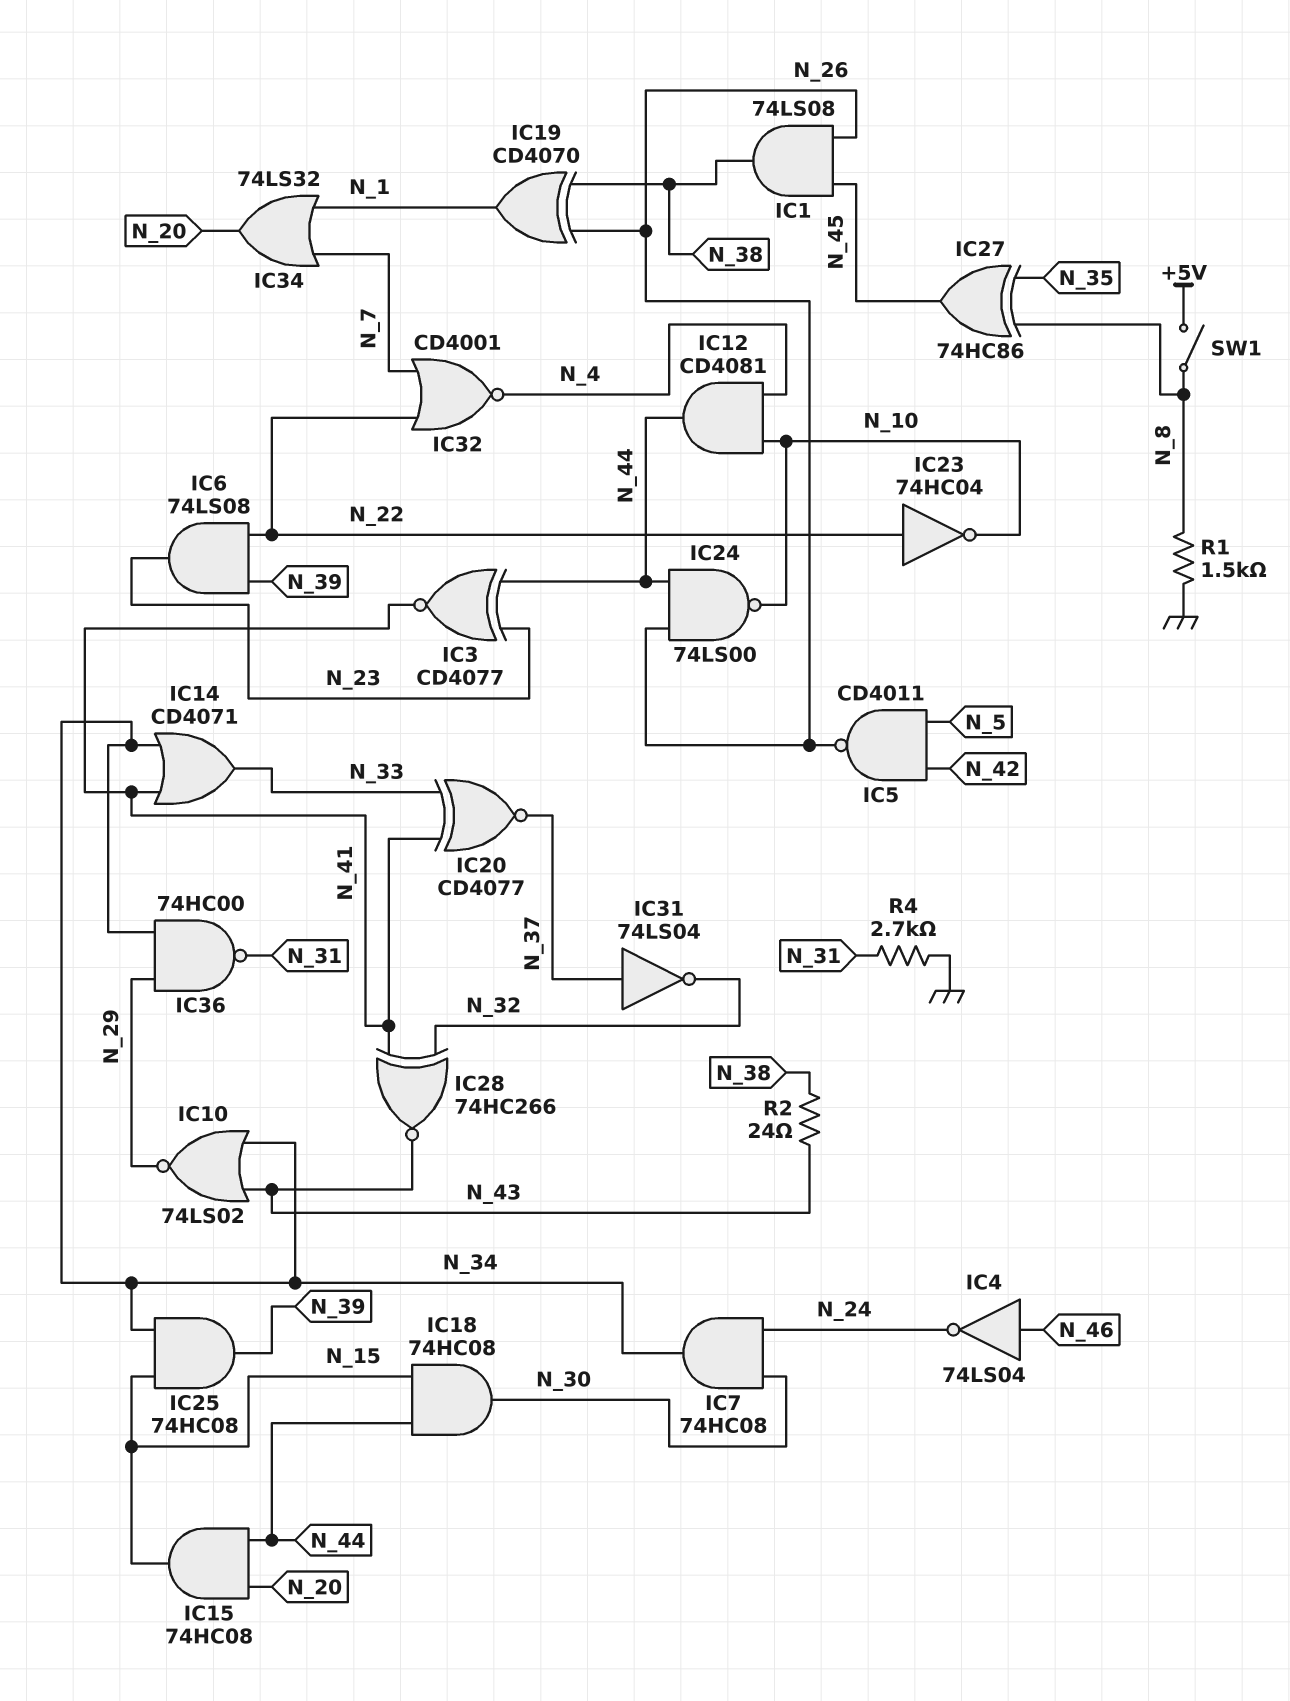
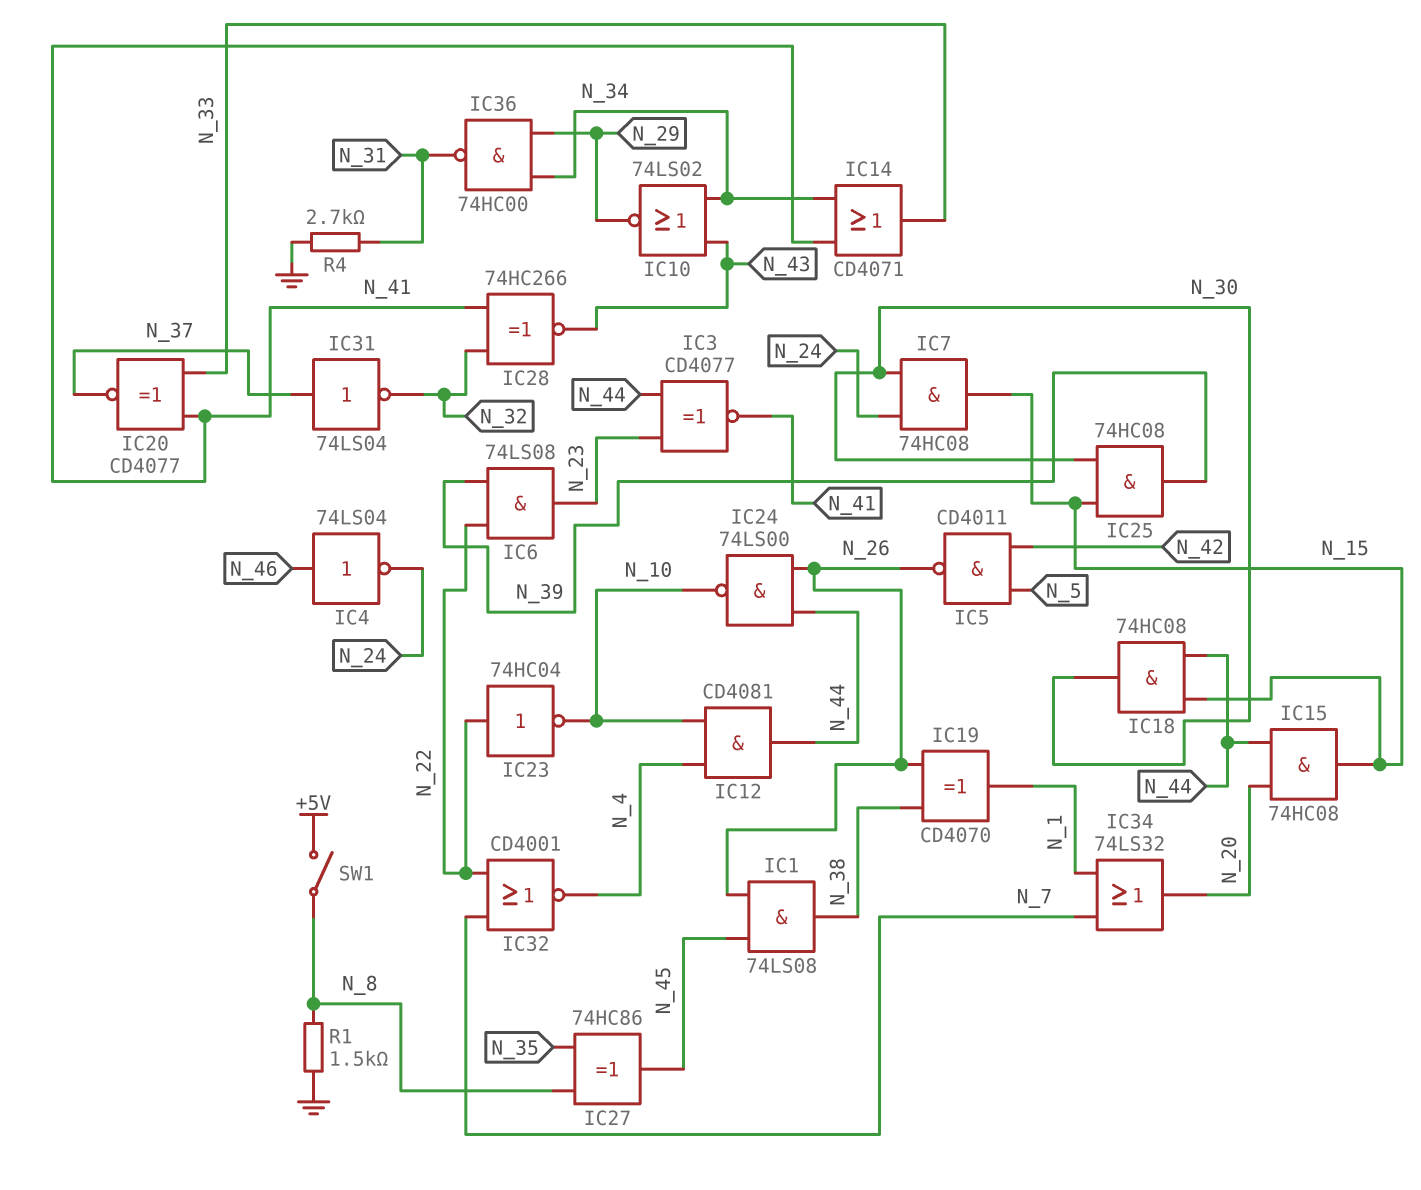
IC7: AND 74HC08 (in N_24, in N_30, out N_34) -> AND 74HC08 (in N_24, in N_30, out N_15)
IC25: AND 74HC08 (in N_15, in N_34, out N_39) -> AND 74HC08 (in N_15, in N_30, out N_39)
R2: 24 (N_38, N_43) -> none

